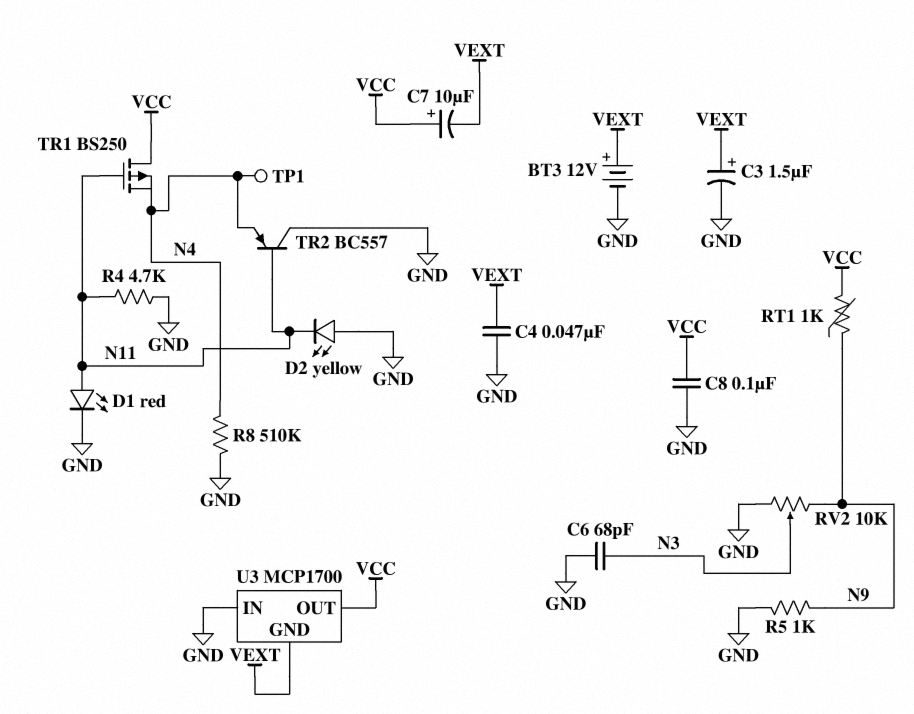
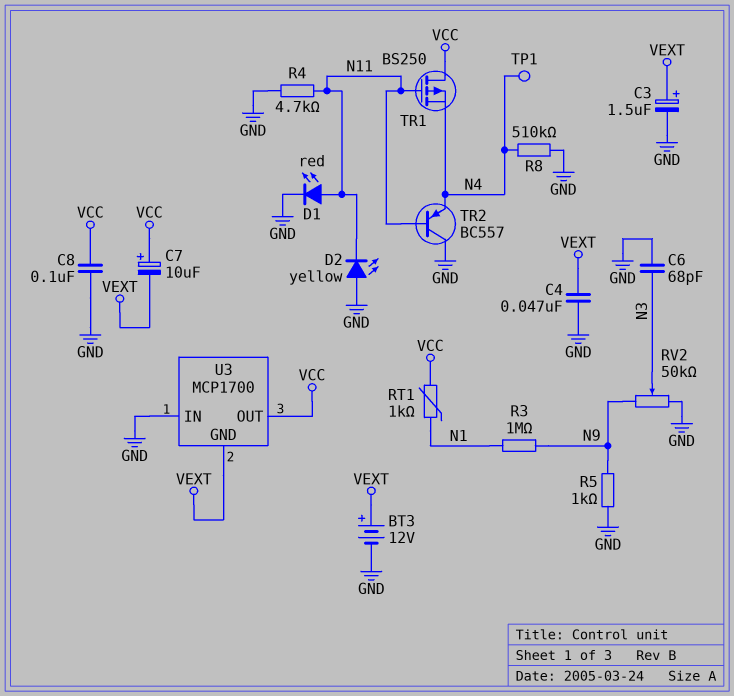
R3: none -> 1M (N1, N9)
RT1: 1k (N9, VCC) -> 1k (N1, VCC)
RV2: 10k (GND, N9, wiper N3) -> 50k (GND, N9, wiper N3)

